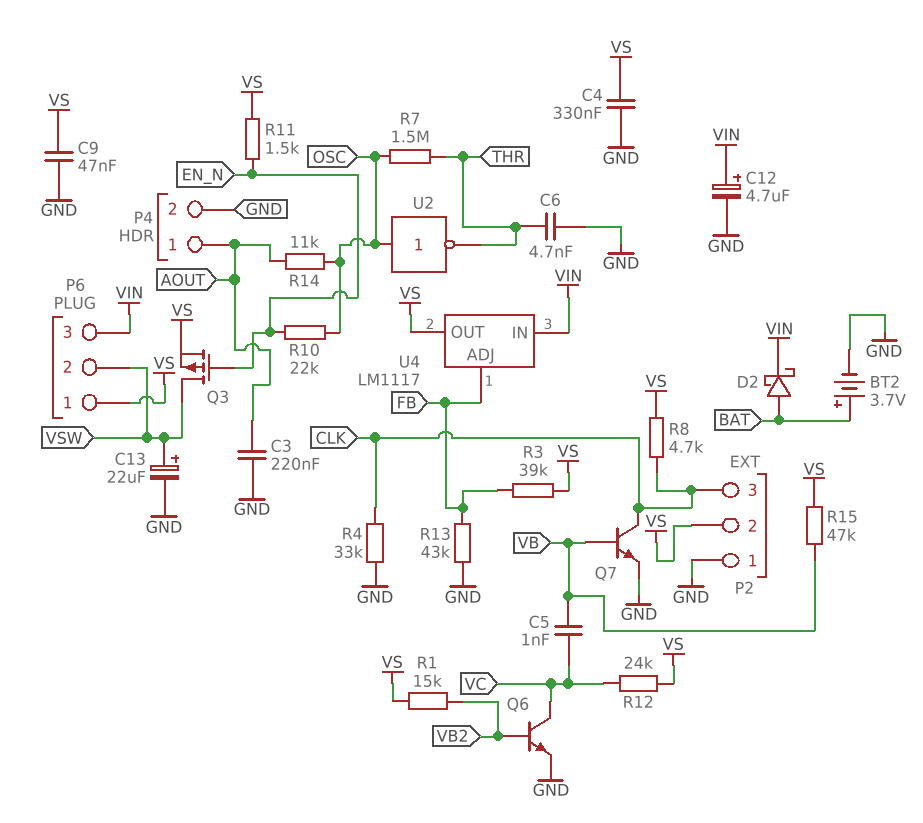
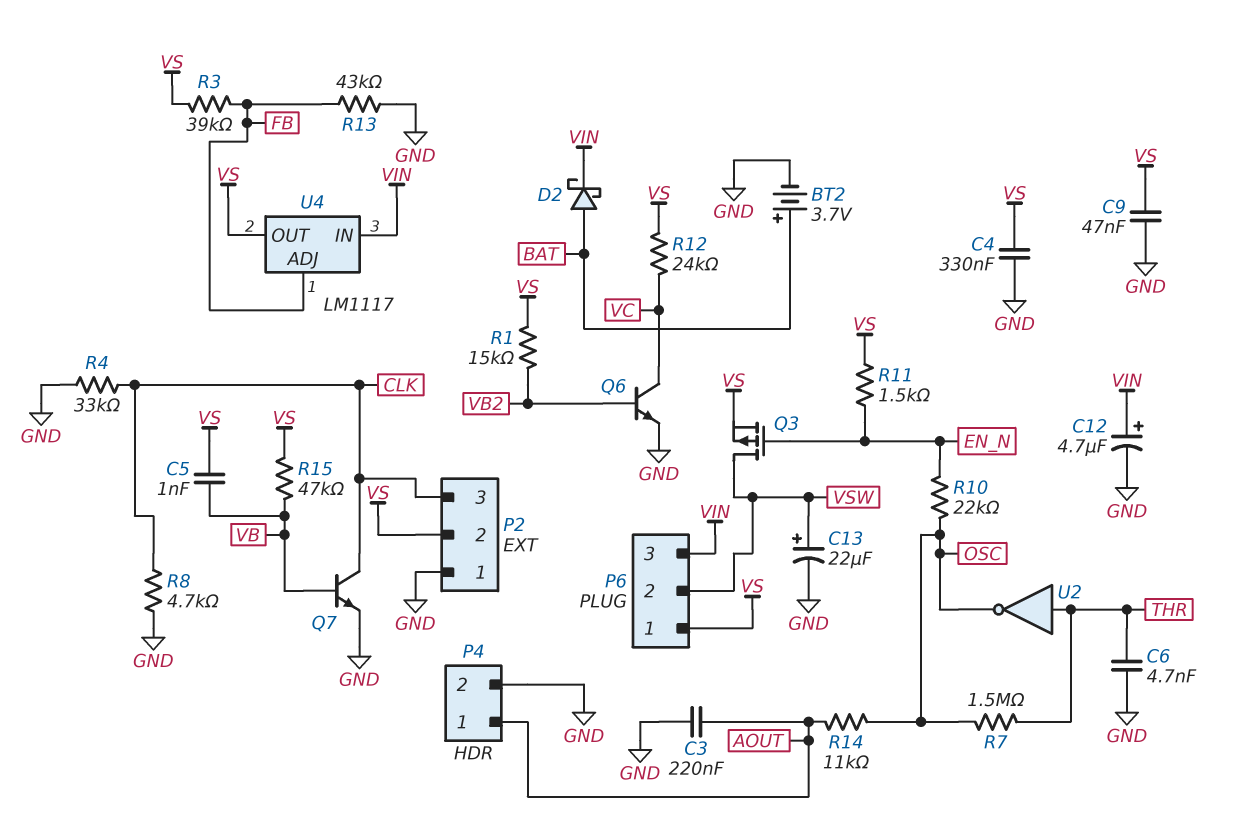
C5: 1nF (VB, VC) -> 1nF (VB, VS)
R8: 4.7k (CLK, VS) -> 4.7k (CLK, GND)
U2: NOT (in OSC, out THR) -> NOT (in THR, out OSC)

